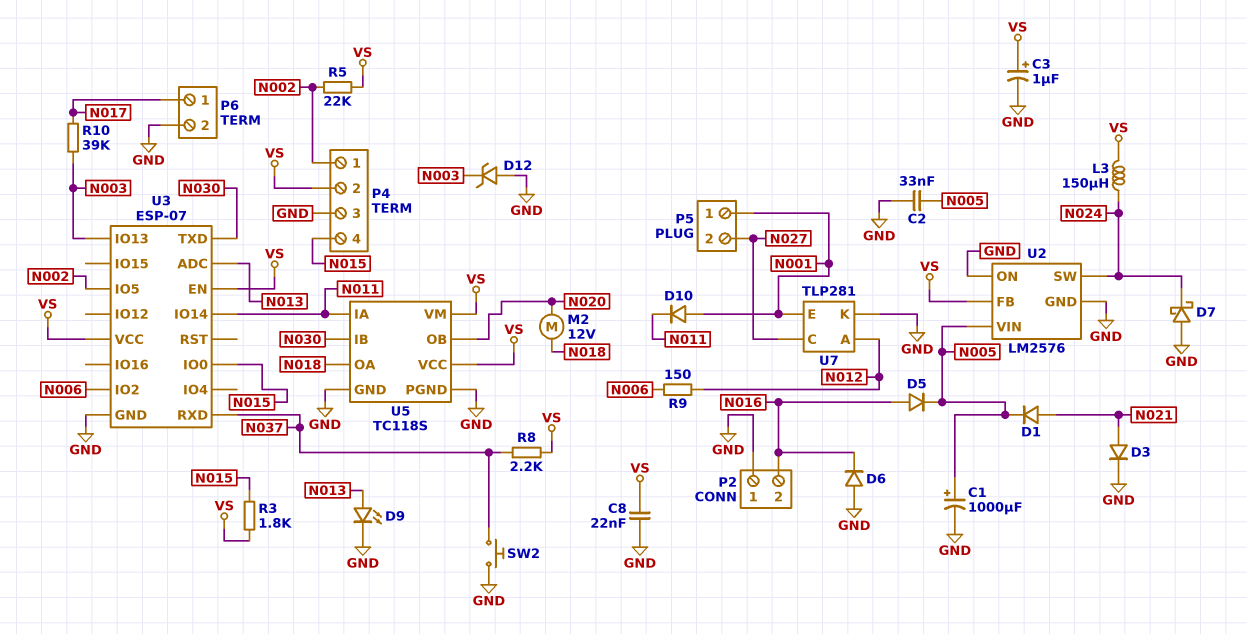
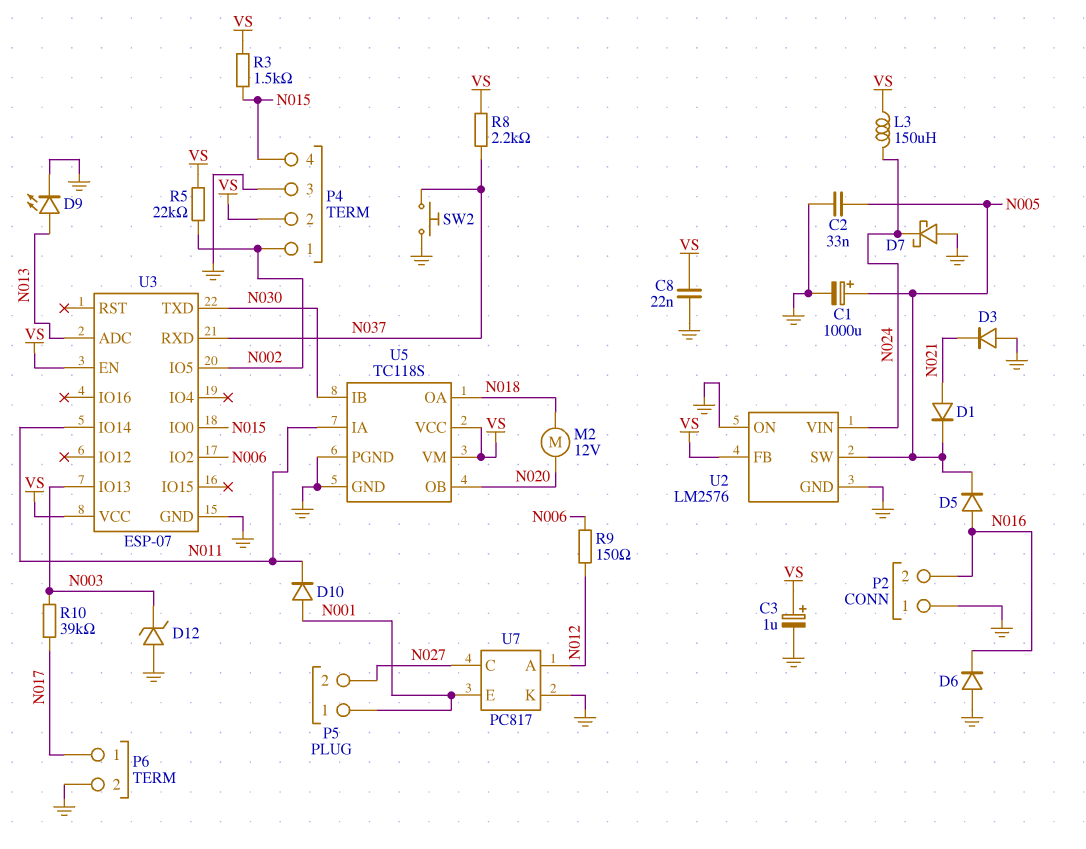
D3: diode (A N021, K GND) -> diode (A GND, K N021)
R3: 1.8k (N015, VS) -> 1.5k (N015, VS)
U2 pin SW: N024 -> N005
U2 pin VIN: N005 -> N024
U7: TLP281 -> PC817

